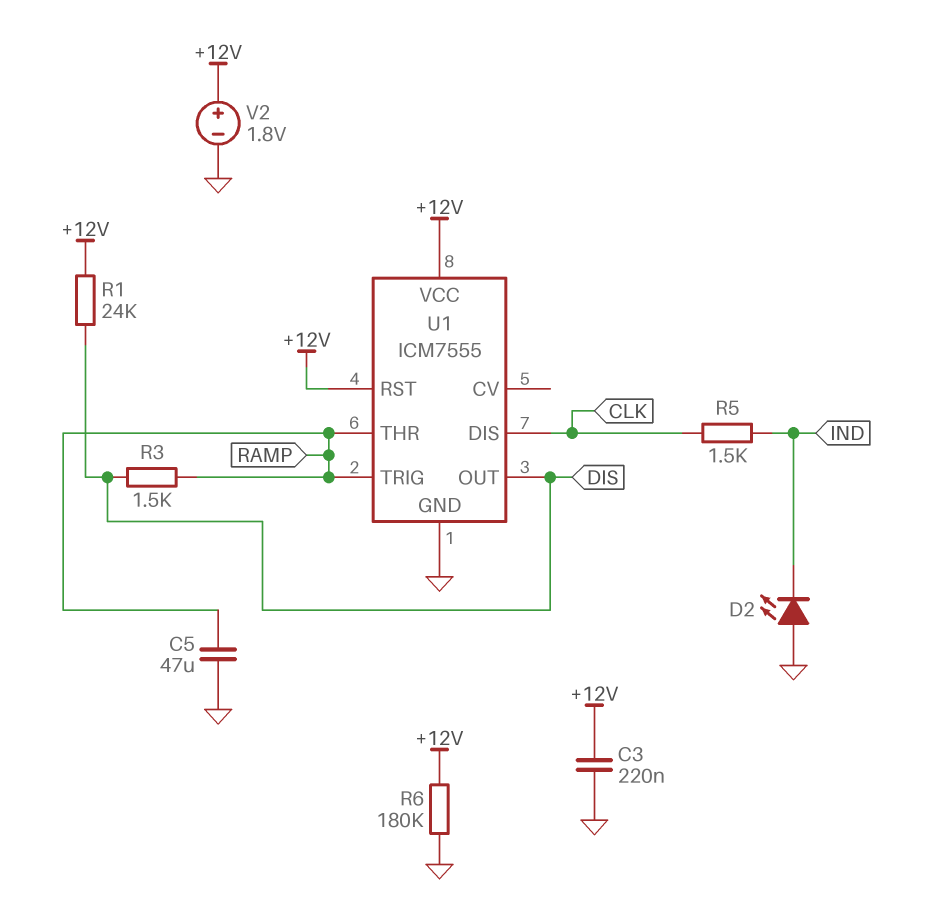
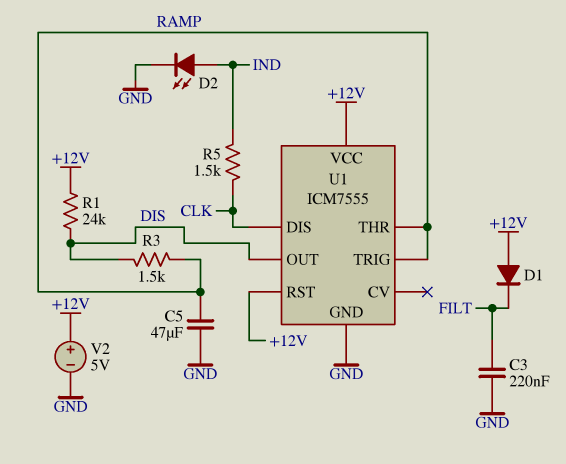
C3: 220nF (+12V, GND) -> 220nF (FILT, GND)
D1: none -> diode (A +12V, K FILT)
D2: LED (A GND, K IND) -> LED (A IND, K GND)
R6: 180k (+12V, GND) -> none
V2: 1.8V (plus +12V, minus GND) -> 5V (plus +12V, minus GND)

